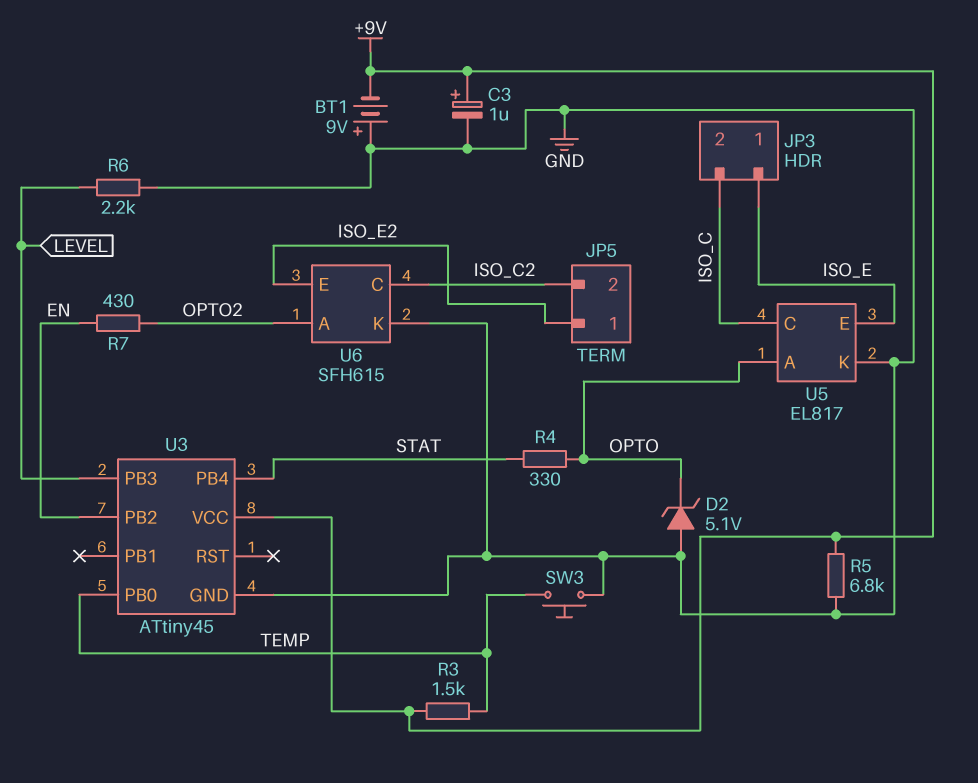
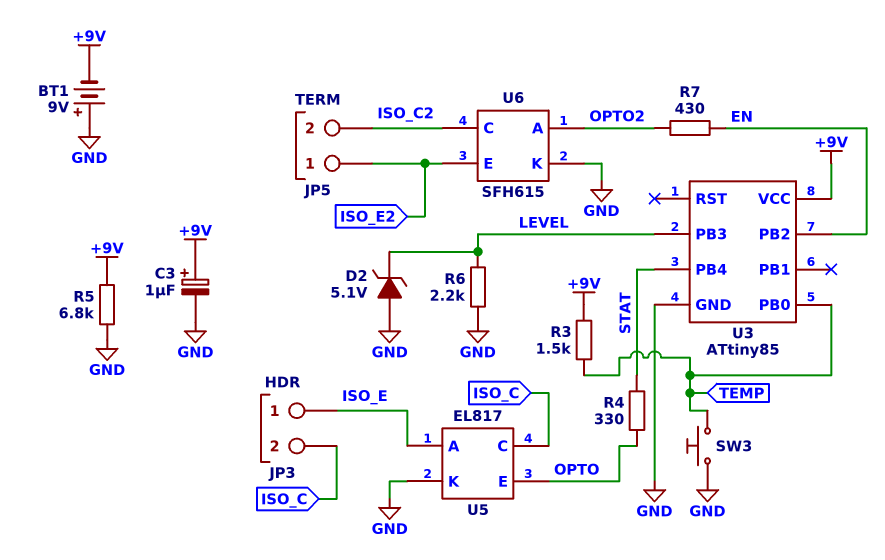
D2: zener 5.1V (A GND, K OPTO) -> zener 5.1V (A GND, K LEVEL)
U3: ATtiny45 -> ATtiny85
U5 pin A: OPTO -> ISO_E
U5 pin E: ISO_E -> OPTO

